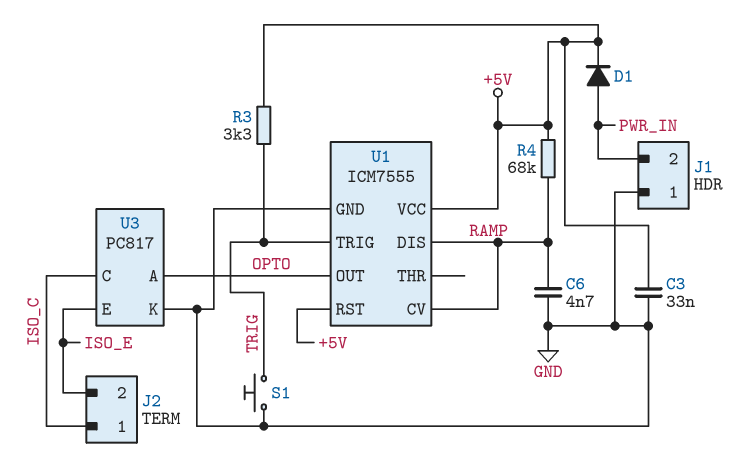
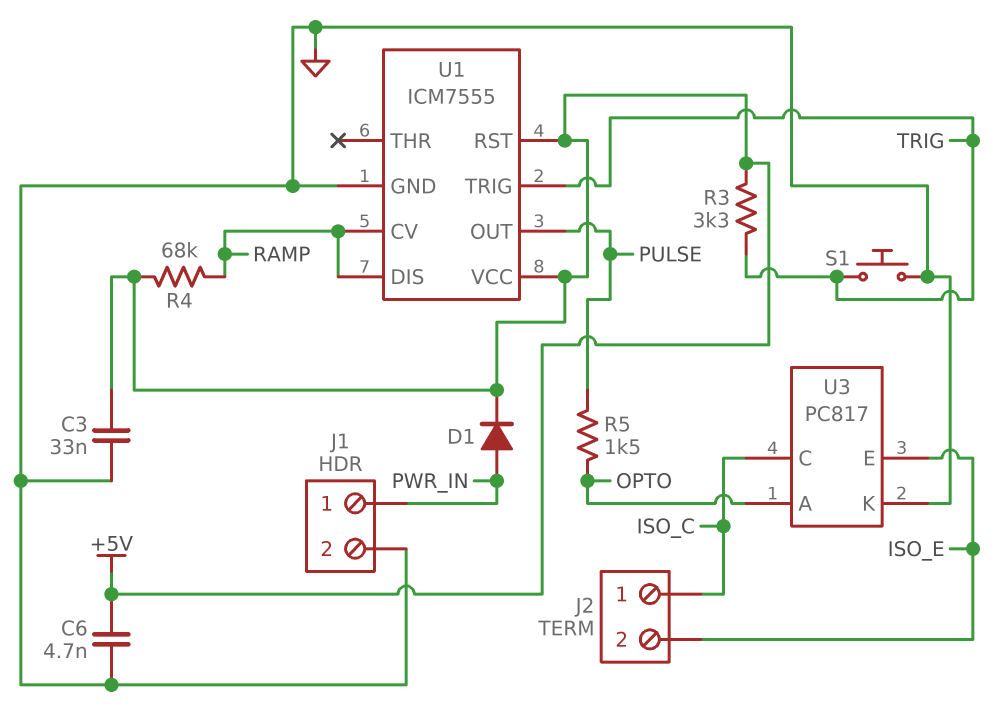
C6: 4.7nF (GND, RAMP) -> 4.7nF (+5V, GND)
J1 pin 1: GND -> PWR_IN
J1 pin 2: PWR_IN -> GND
R5: none -> 1.5k (OPTO, PULSE)
U1 pin OUT: OPTO -> PULSE

